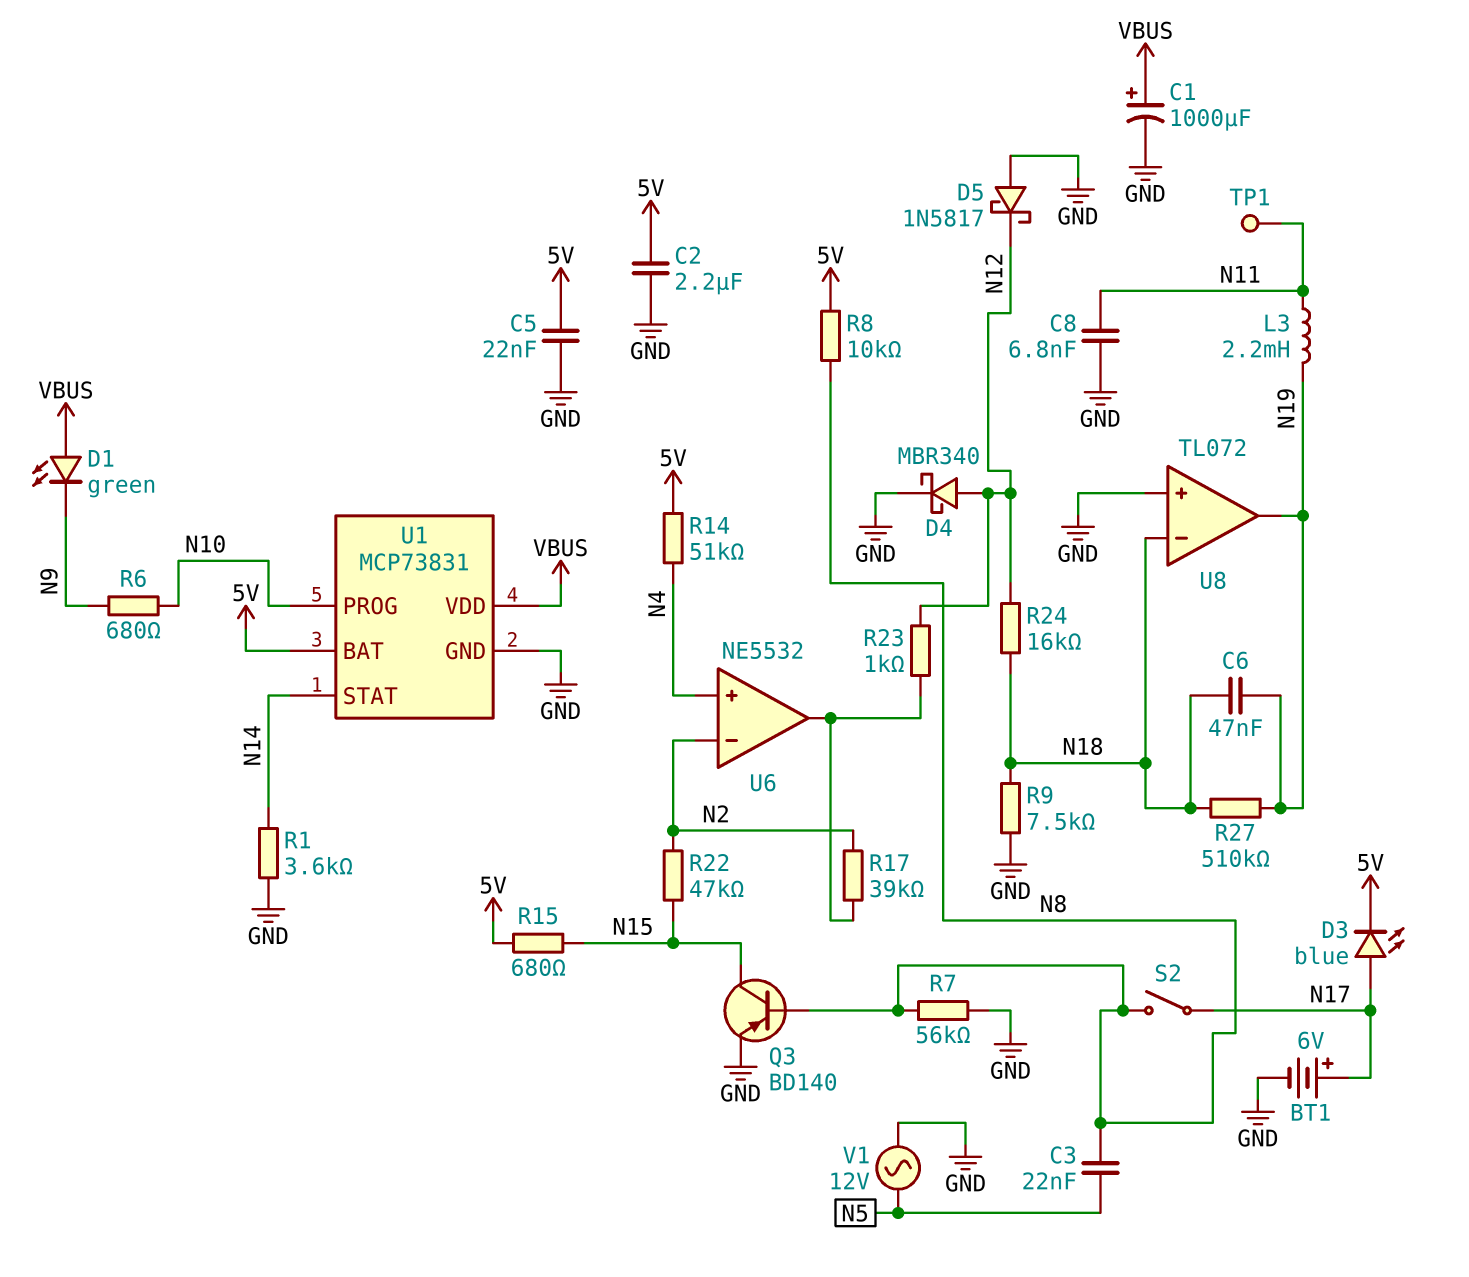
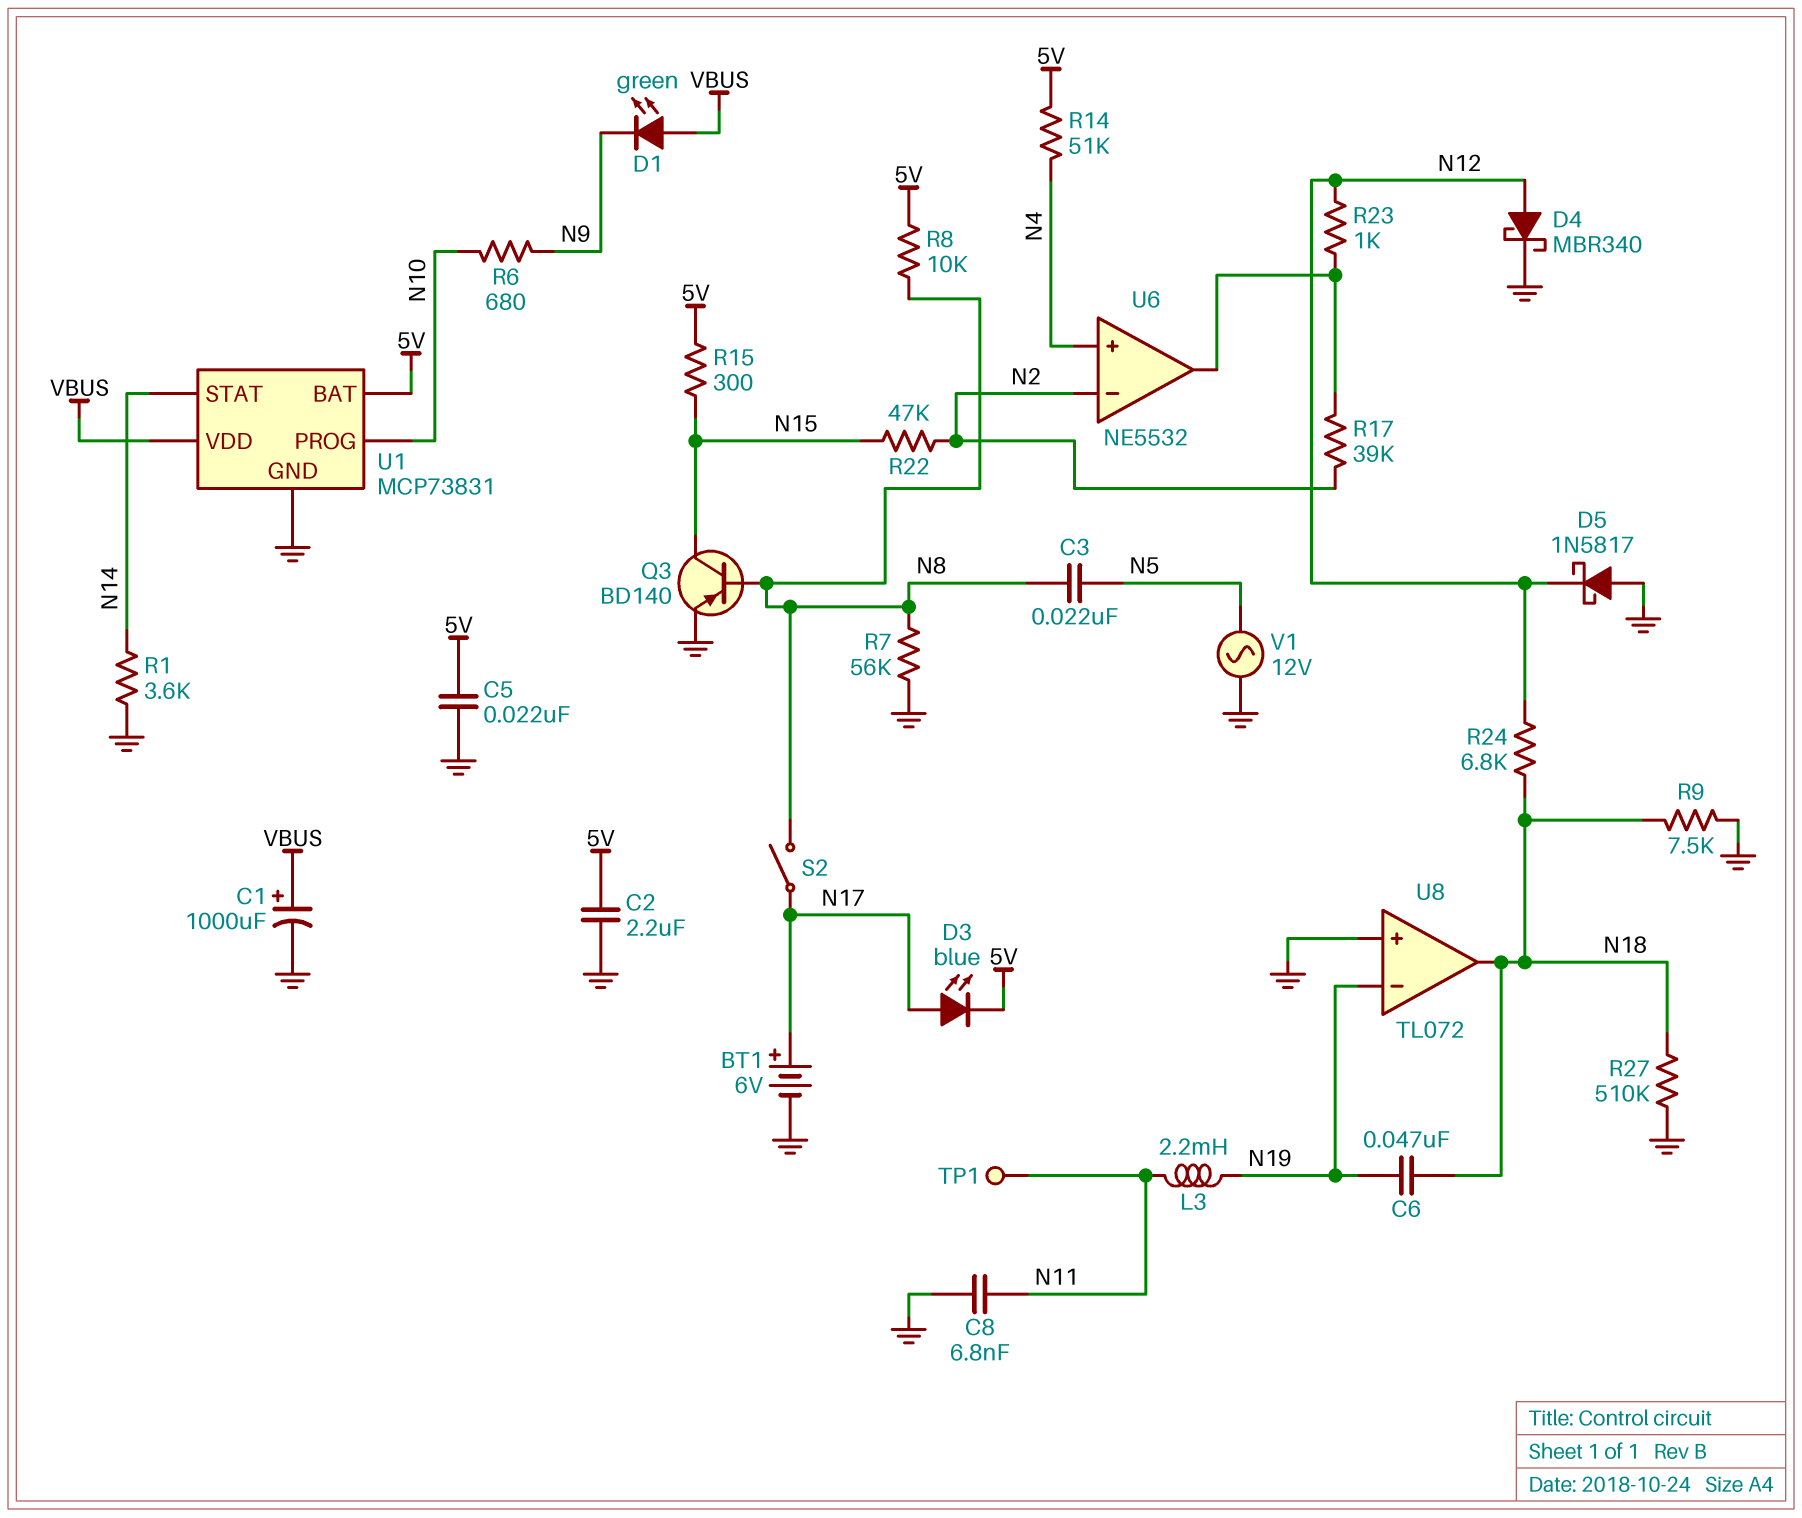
R15: 680 (5V, N15) -> 300 (5V, N15)
R24: 16k (N12, N18) -> 6.8k (N12, N18)
R27: 510k (N18, N19) -> 510k (GND, N18)
U8 pin in-: N18 -> N19
U8 pin out: N19 -> N18

